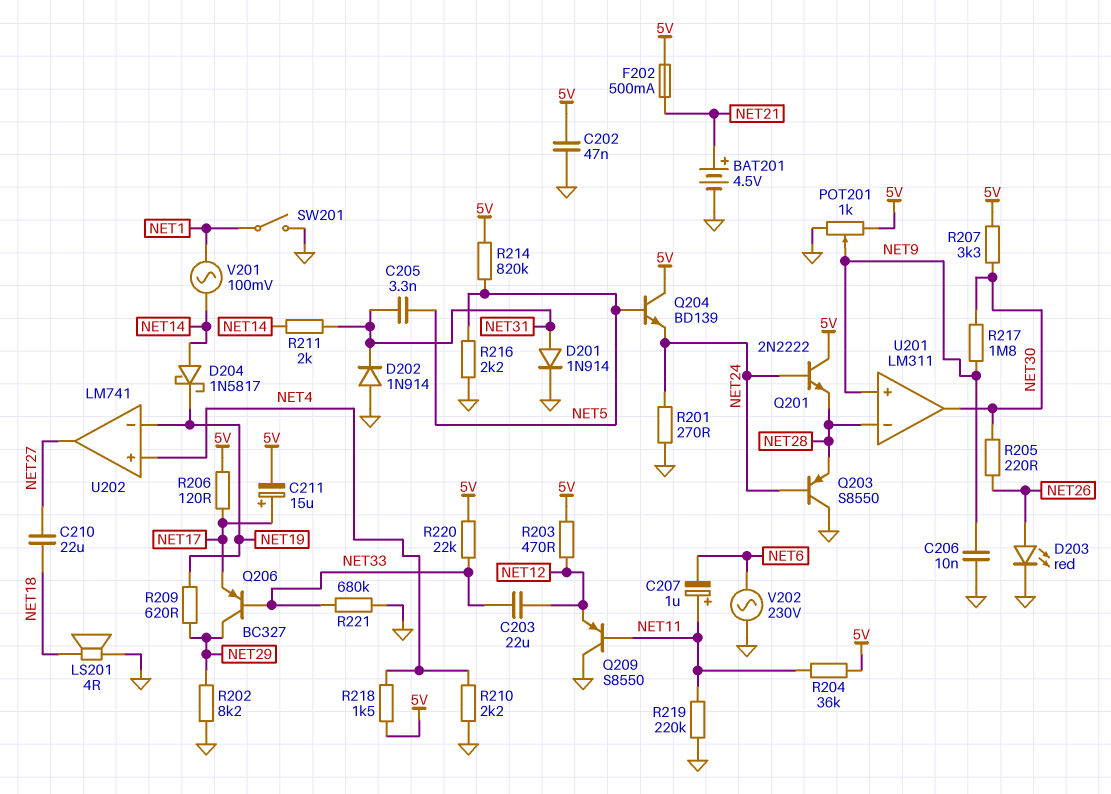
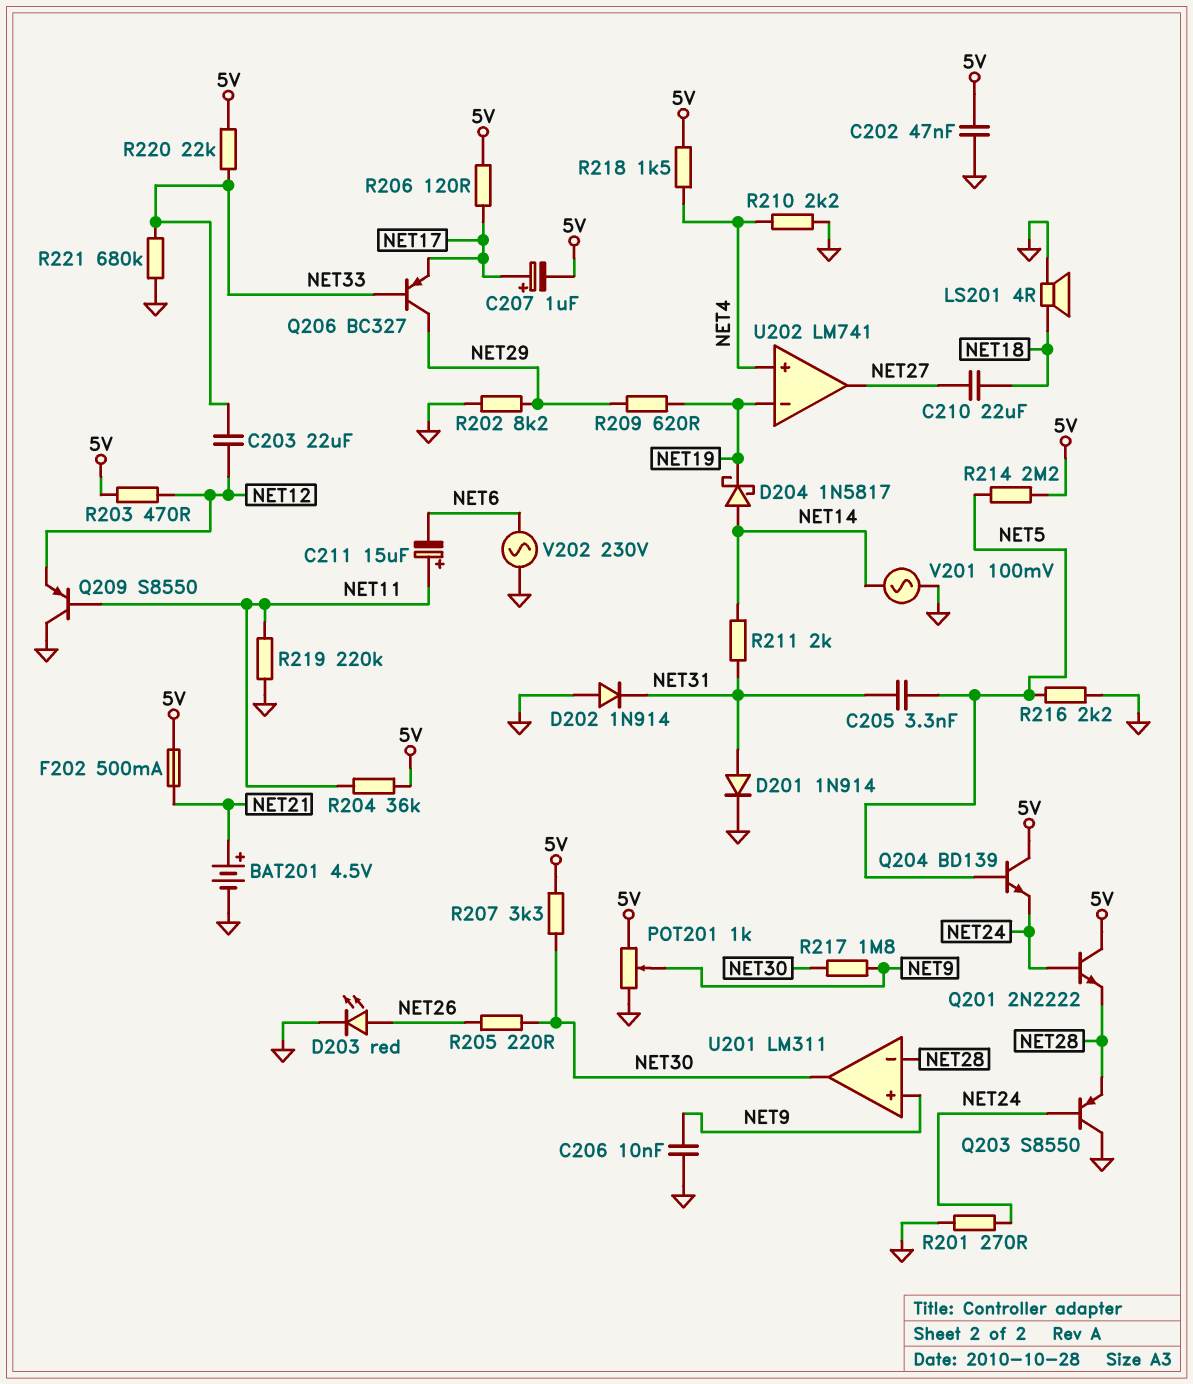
C207: 1uF (plus NET11, minus NET6) -> 1uF (plus NET17, minus 5V)
C211: 15uF (plus NET17, minus 5V) -> 15uF (plus NET11, minus NET6)
R214: 820k (5V, NET5) -> 2.2M (5V, NET5)
SW201: switch (GND, NET1) -> none
V201: AC 100mV (NET1, NET14) -> AC 100mV (GND, NET14)

